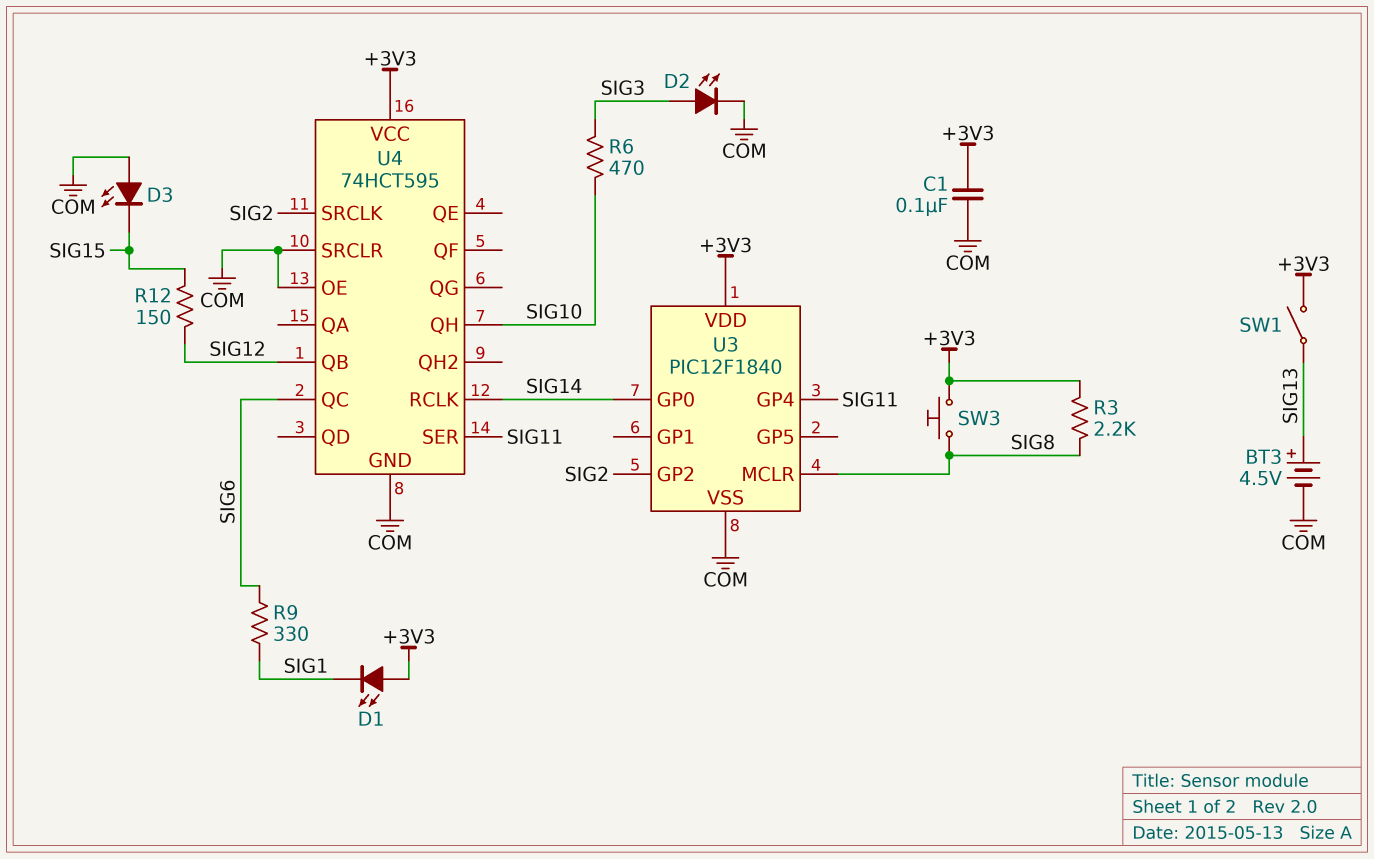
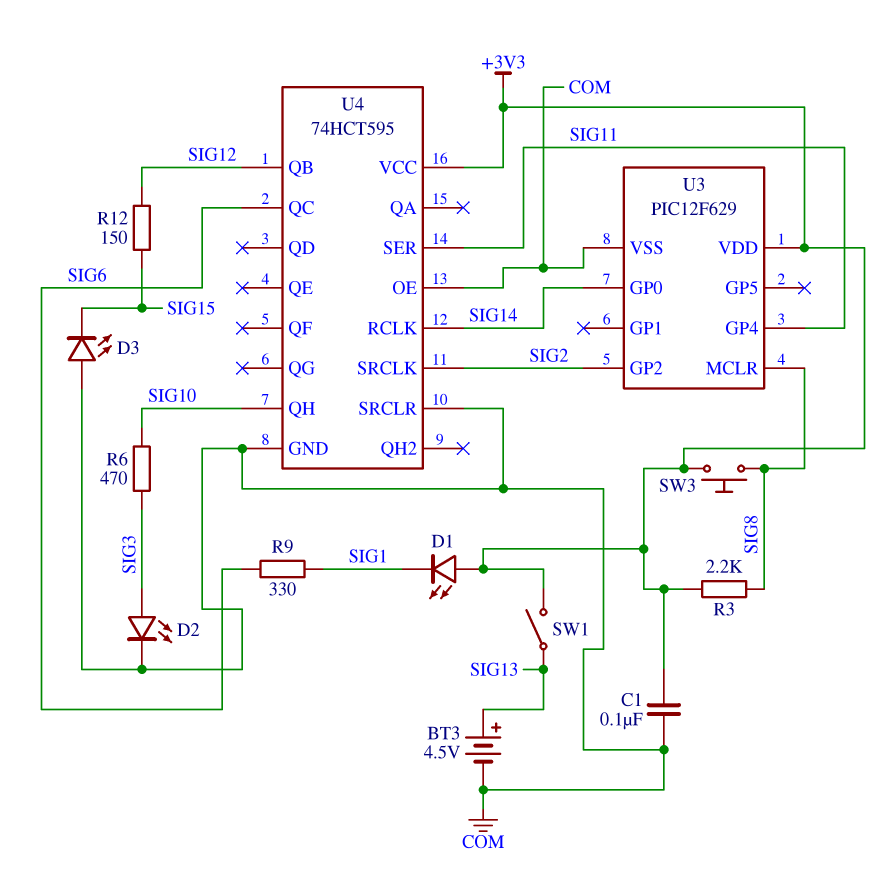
U3: PIC12F1840 -> PIC12F629

